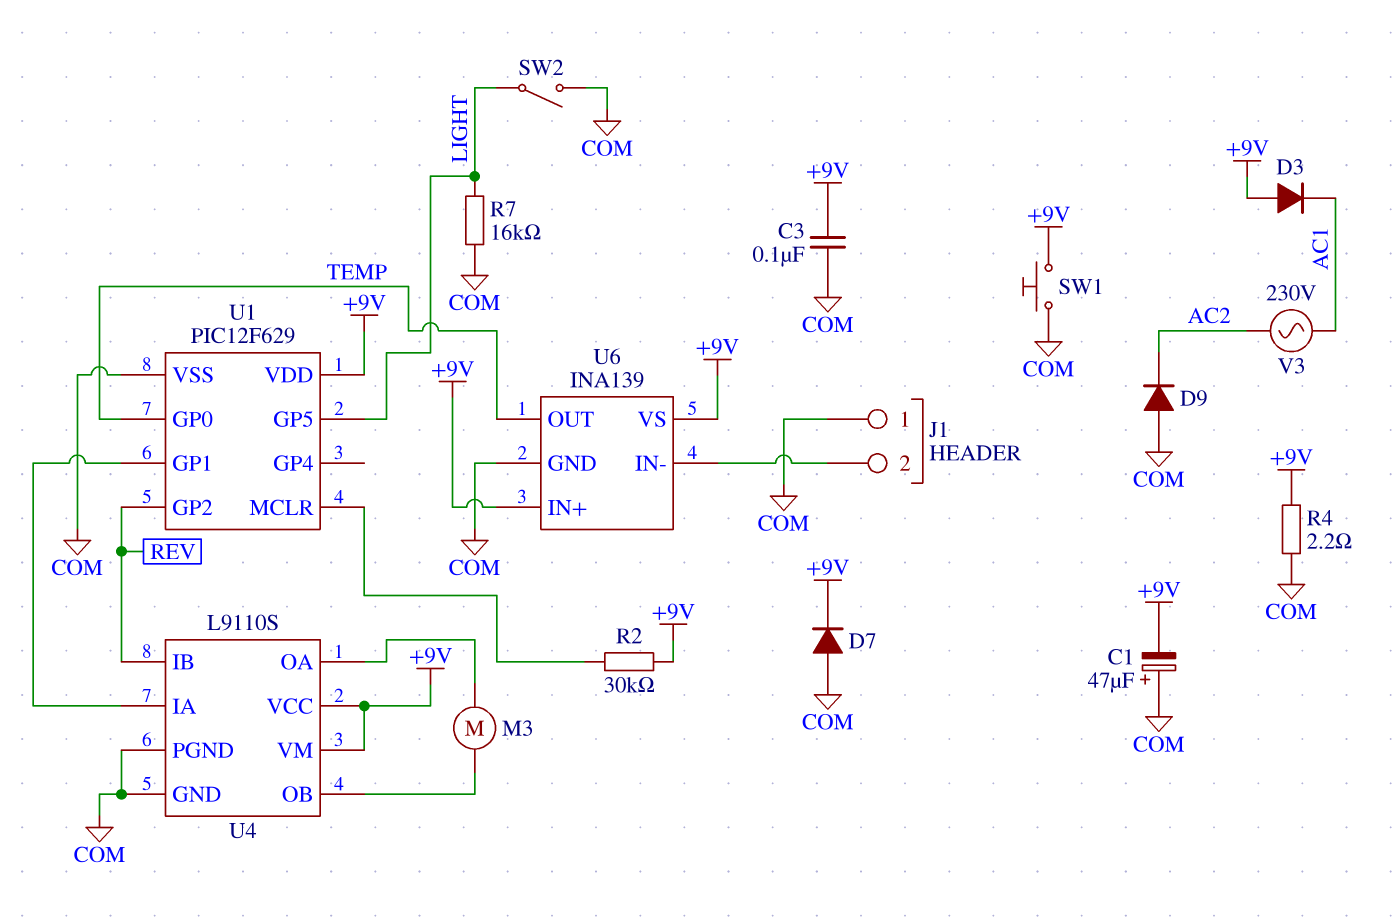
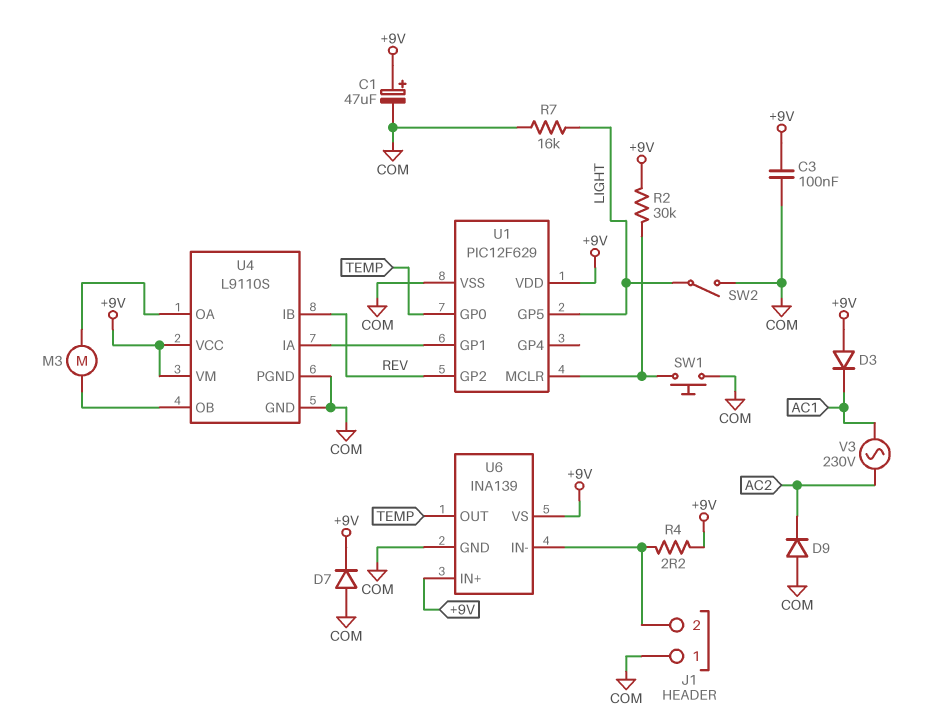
C1: 47uF (plus COM, minus +9V) -> 47uF (plus +9V, minus COM)
R4: 2.2 (+9V, COM) -> 2.2 (+9V, J1/2)
SW1: button (+9V, COM) -> button (COM, U1/MCLR)

